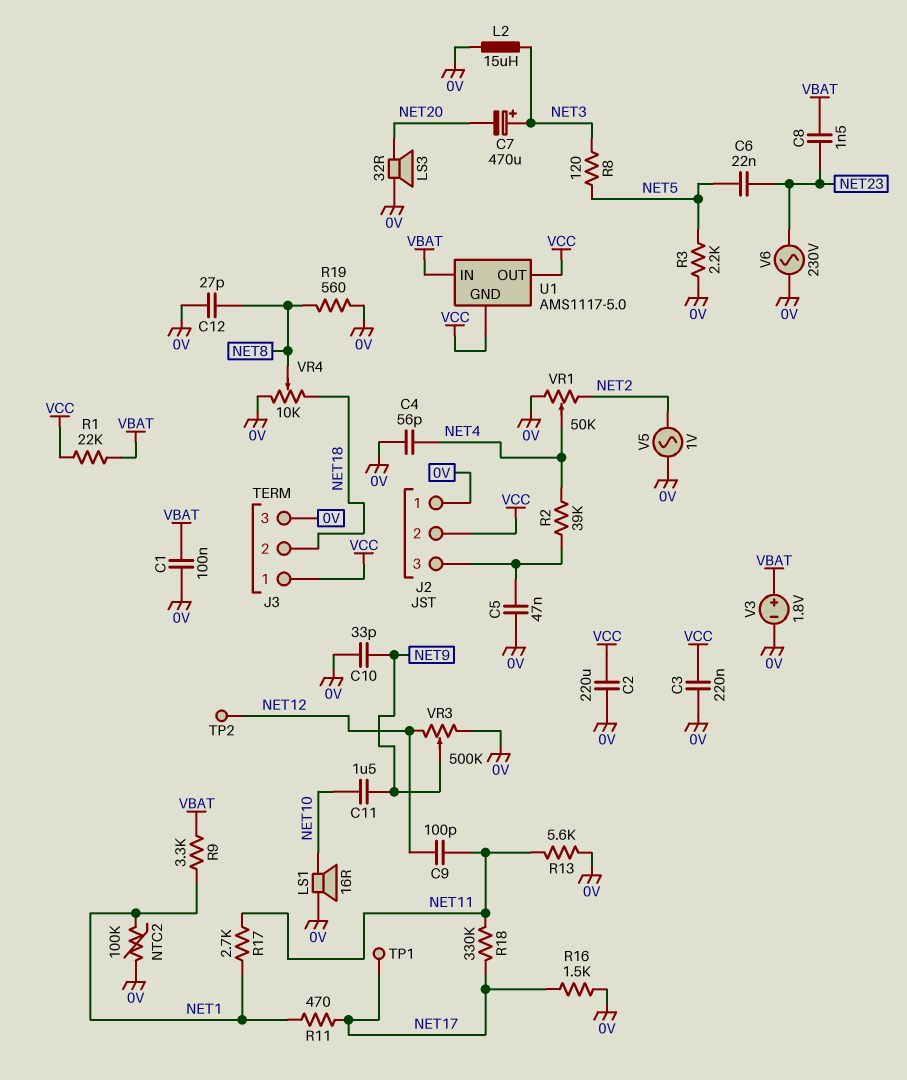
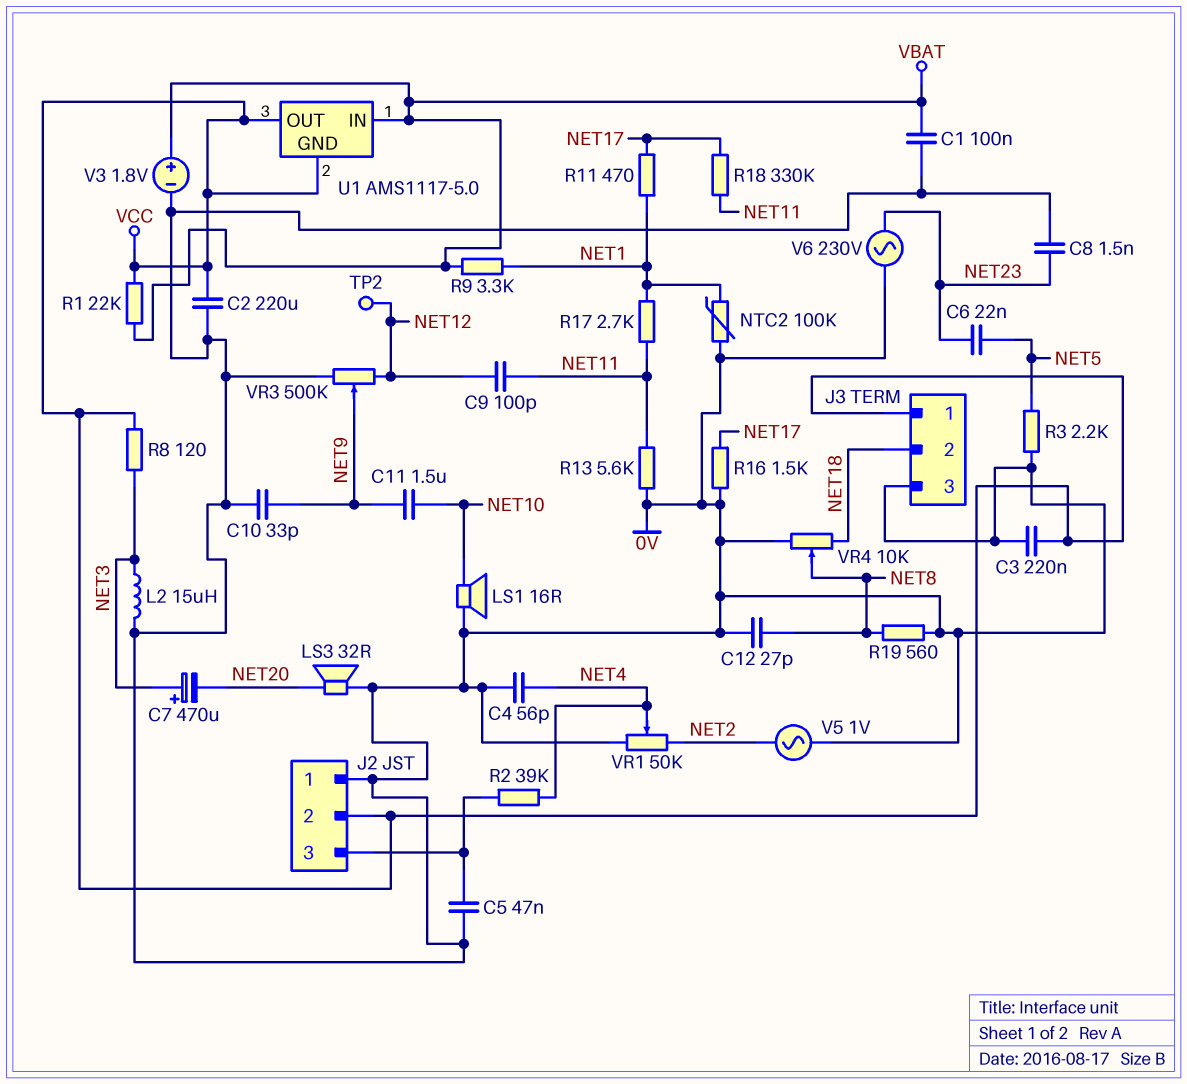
C8: 1.5nF (NET23, VBAT) -> 1.5nF (0V, NET23)
R8: 120 (NET3, NET5) -> 120 (NET3, VCC)
TP1: test point (NET17) -> none

